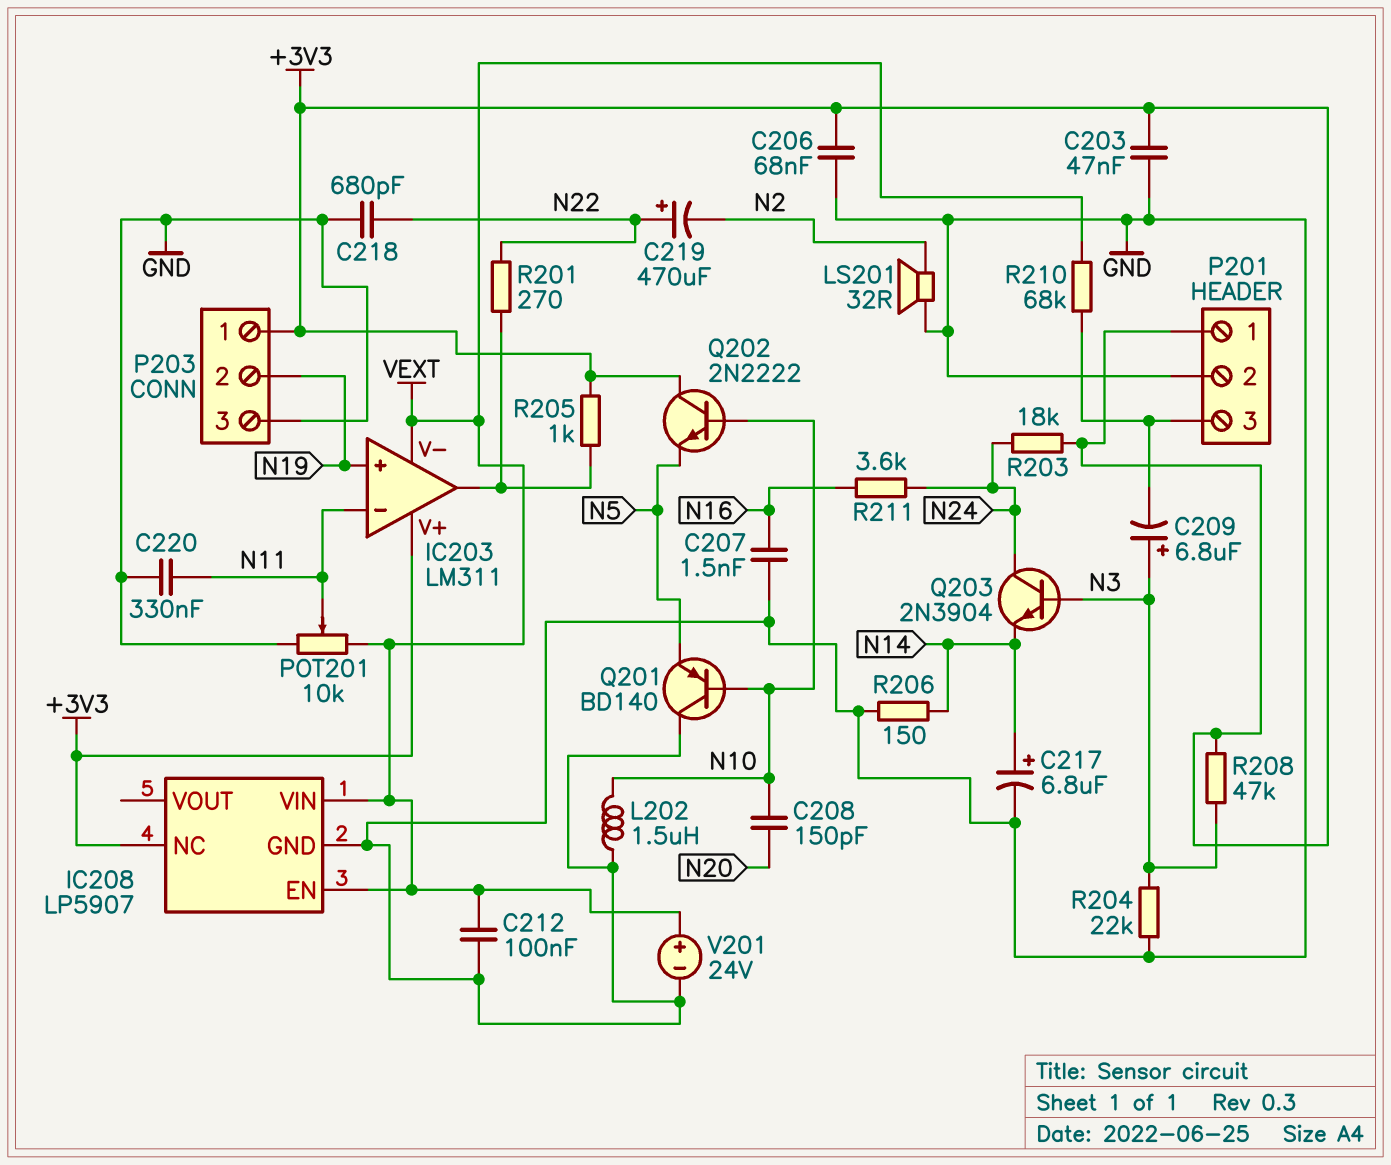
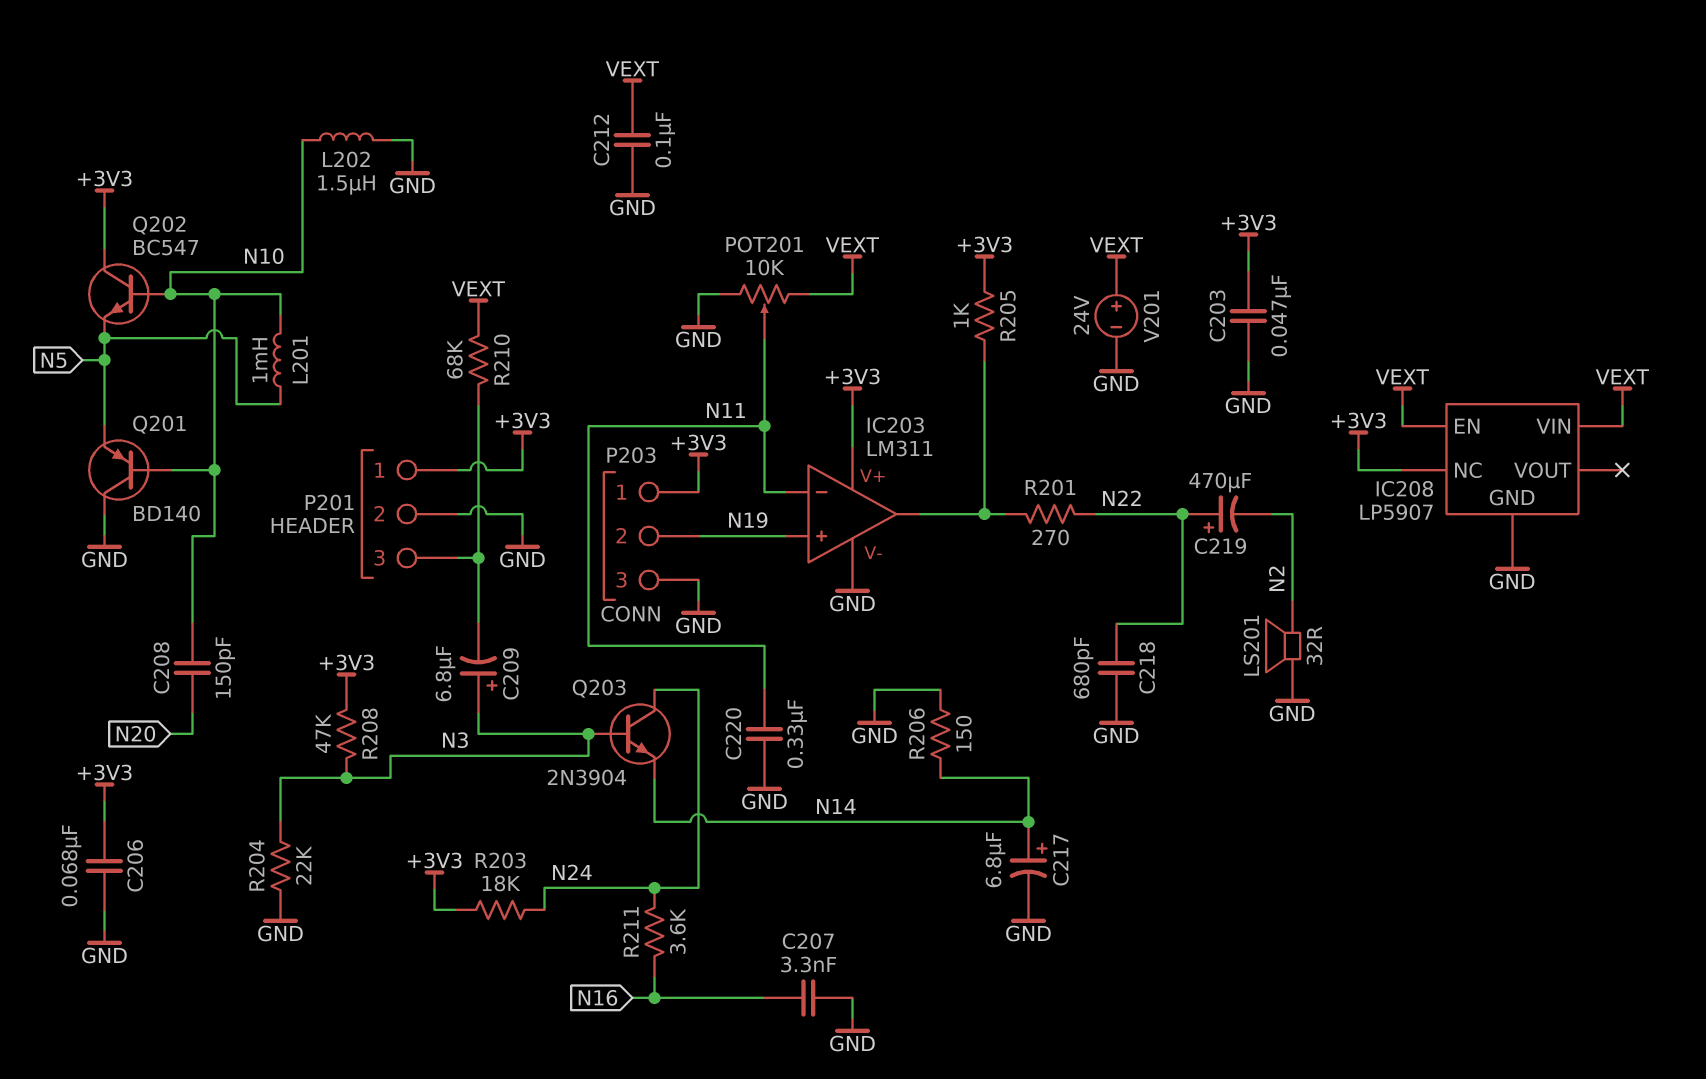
C207: 1.5nF (GND, N16) -> 3.3nF (GND, N16)
IC203 pin V-: VEXT -> GND
L201: none -> 1mH (N5, N10)
Q202: NPN 2N2222 (B N10, C +3V3, E N5) -> NPN BC547 (B N10, C +3V3, E N5)

